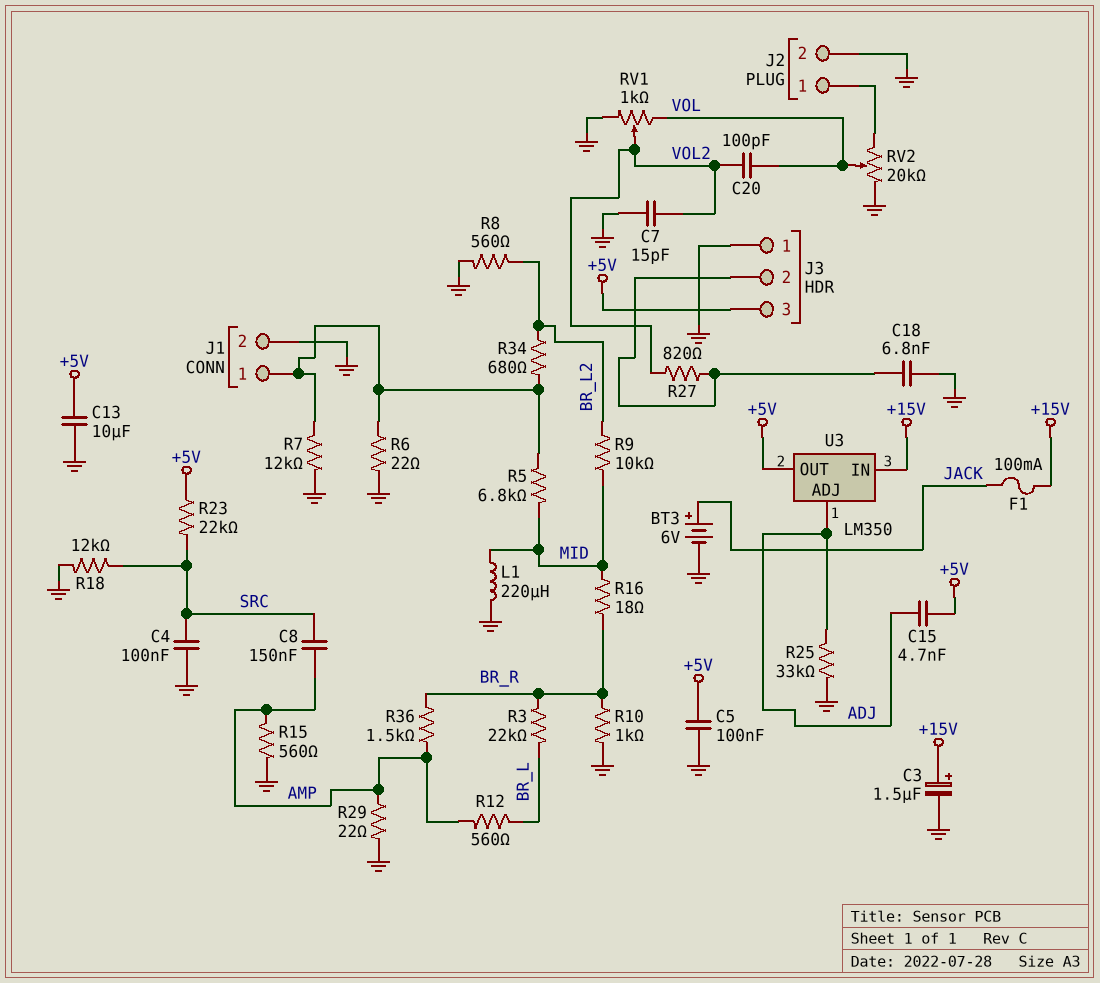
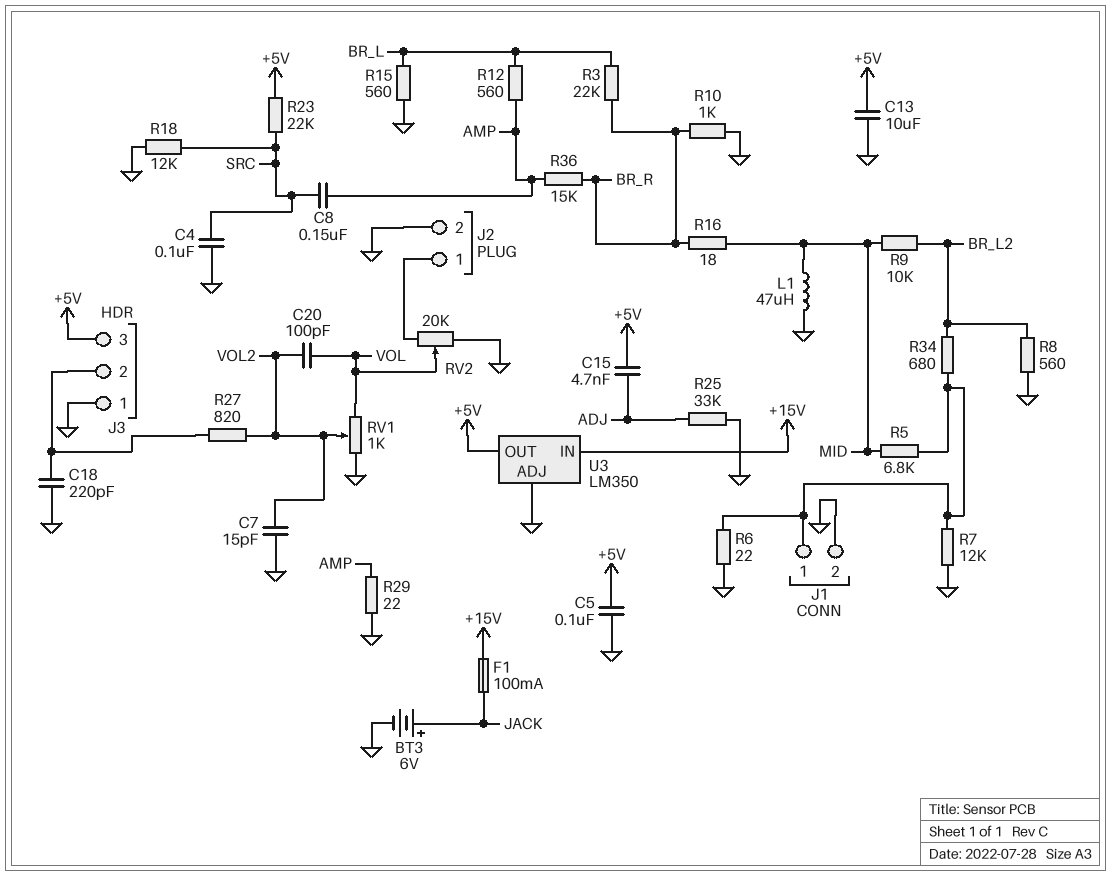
C3: 1.5uF (plus +15V, minus GND) -> none
C18: 6.8nF (GND, J3/2) -> 220pF (GND, J3/2)
L1: 220uH (GND, MID) -> 47uH (GND, MID)
R15: 560 (AMP, GND) -> 560 (BR_L, GND)
R36: 1.5k (AMP, BR_R) -> 15k (AMP, BR_R)
U3 pin ADJ: ADJ -> GND

